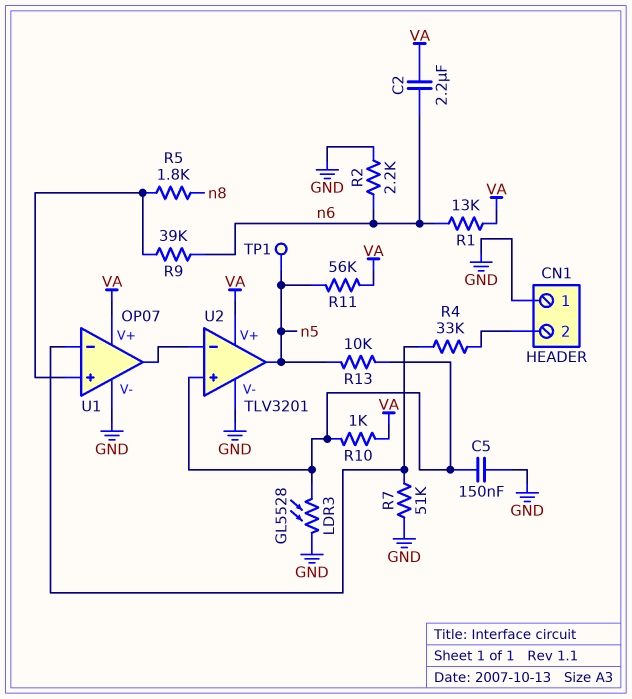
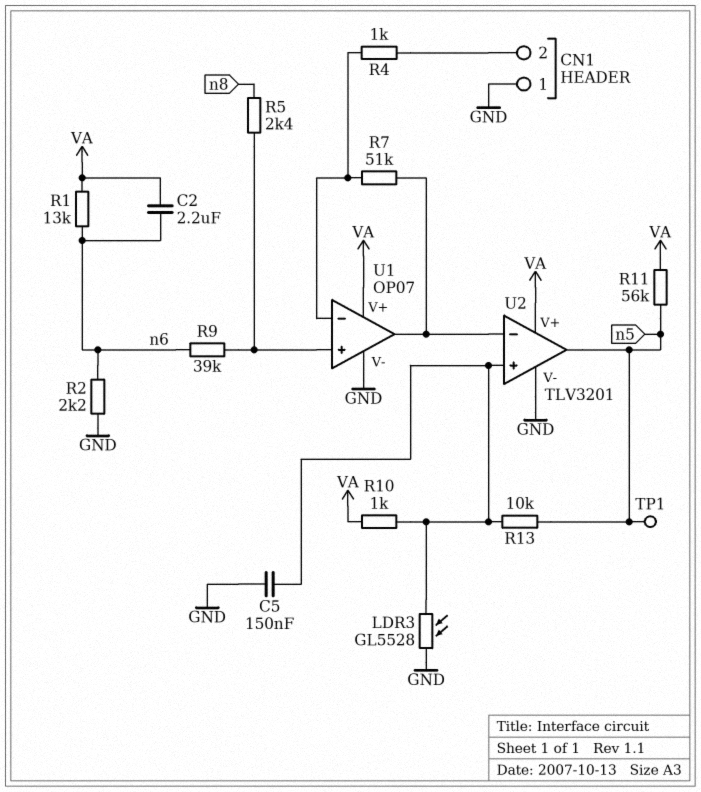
R4: 33k (CN1/2, U1/in-) -> 1k (CN1/2, U1/in-)
R5: 1.8k (U1/in+, n8) -> 2.4k (U1/in+, n8)
R7: 51k (GND, U1/in-) -> 51k (U1/in-, U1/out)

